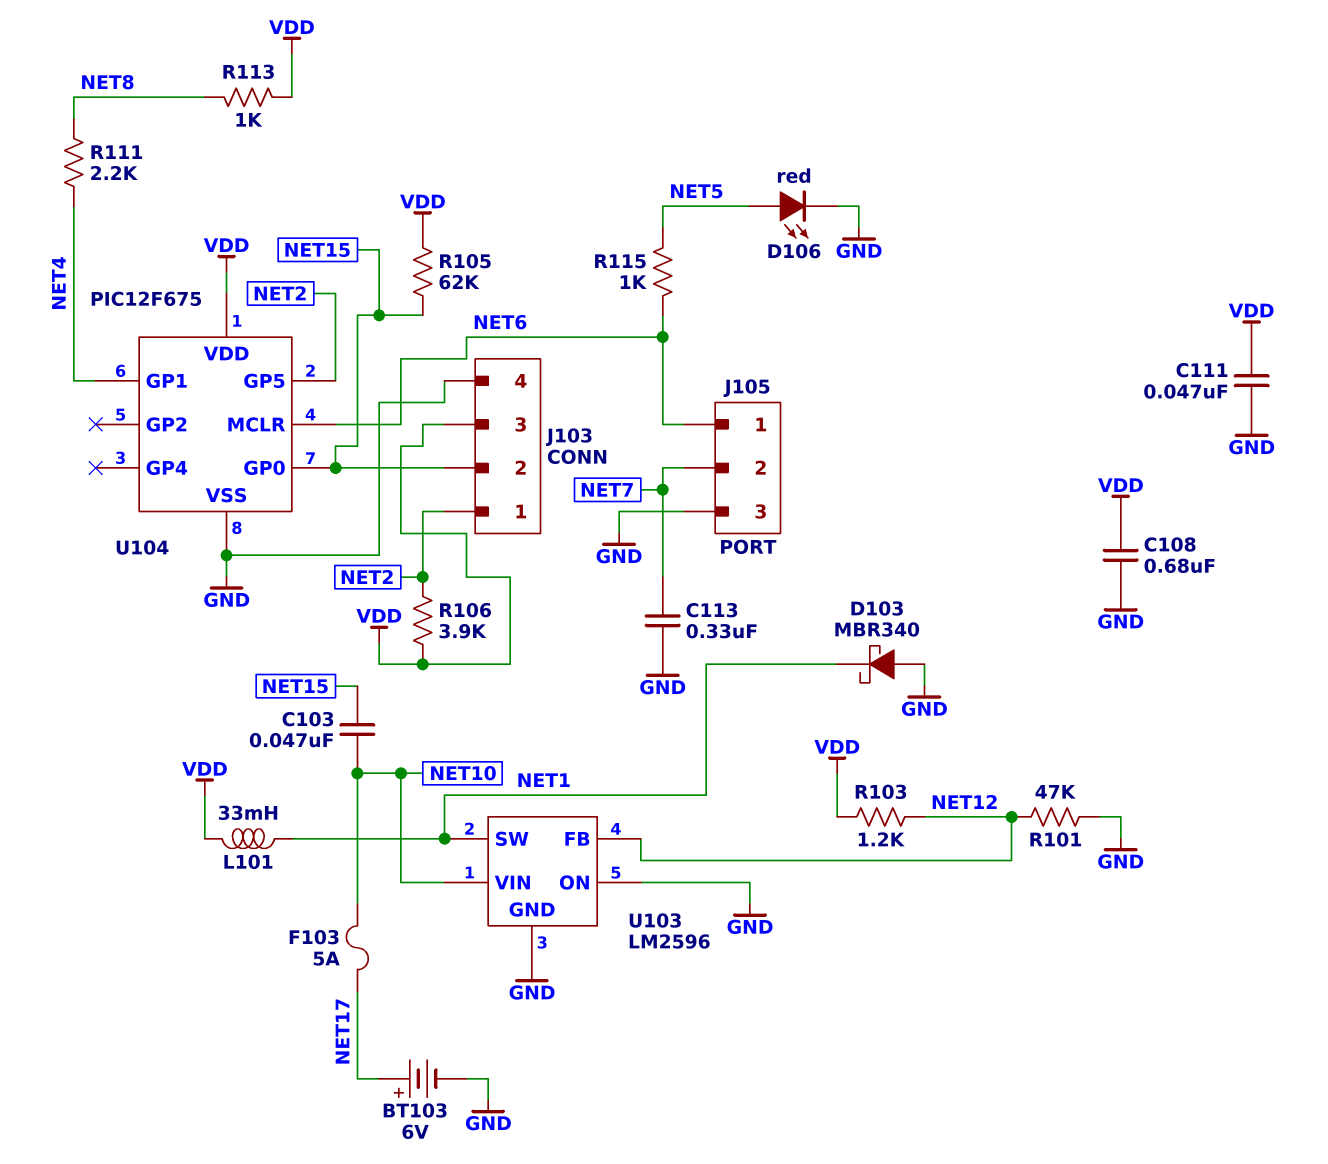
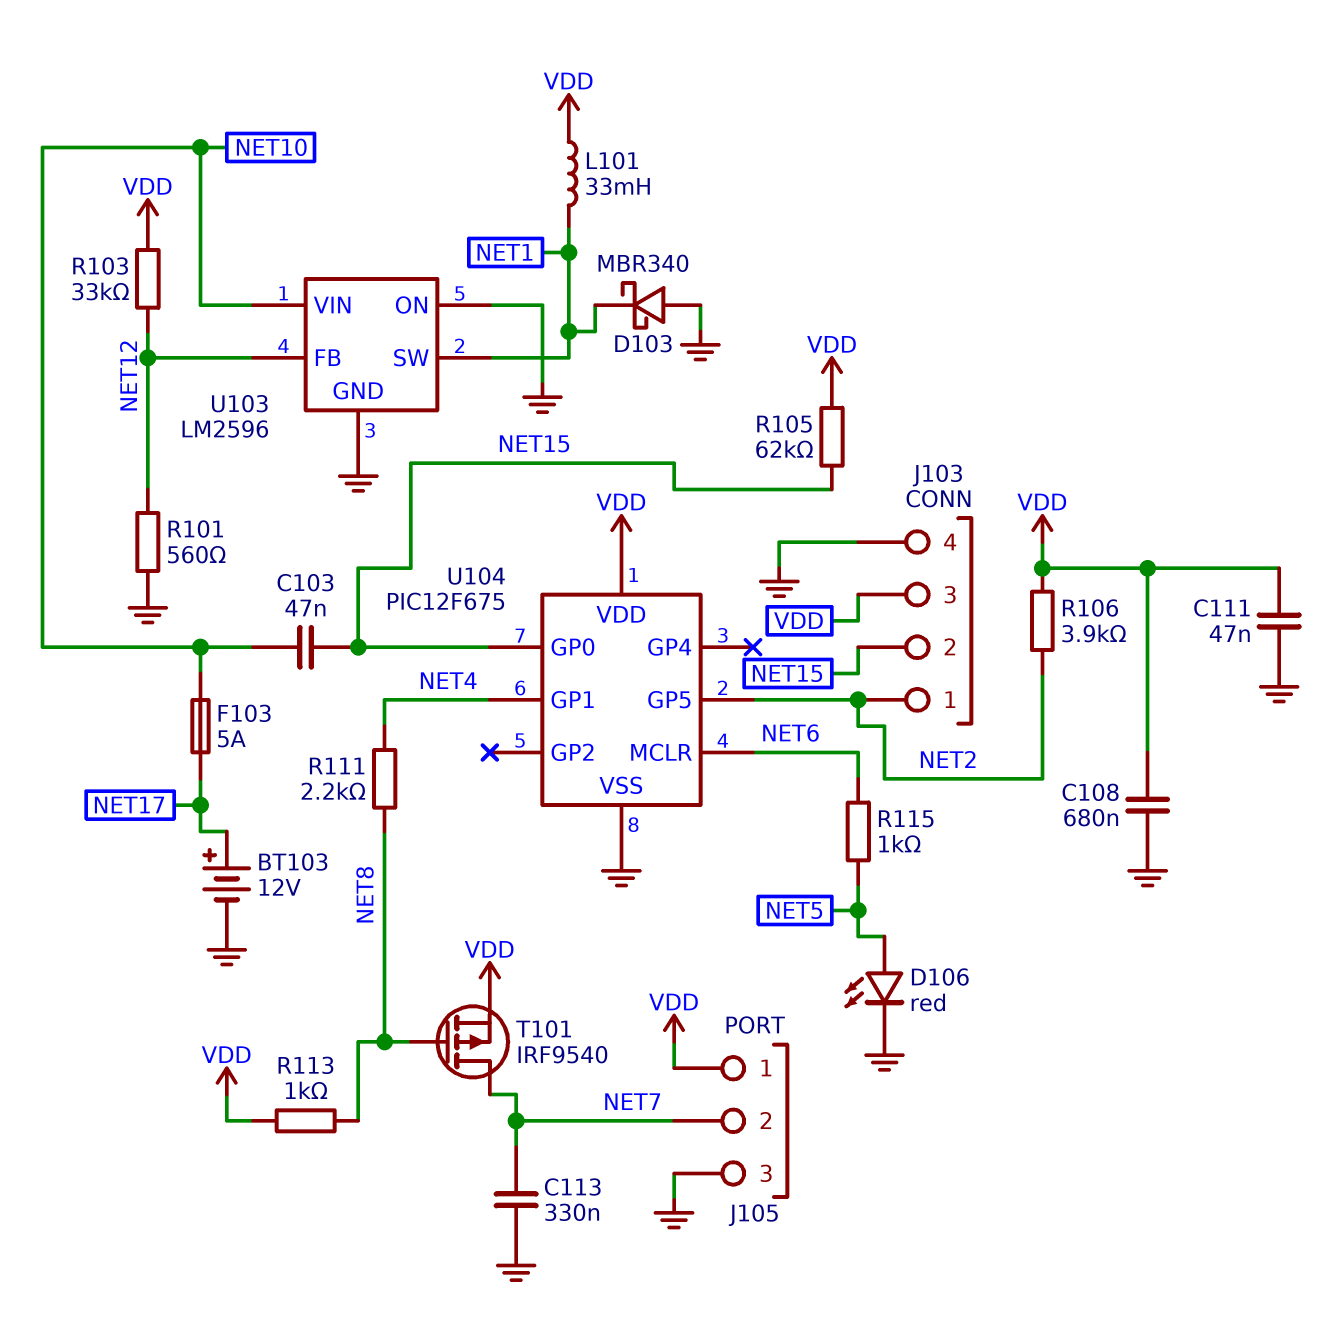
BT103: 6V (plus NET17, minus GND) -> 12V (plus NET17, minus GND)
J105 pin 1: NET6 -> VDD
R101: 47k (GND, NET12) -> 560 (GND, NET12)
R103: 1.2k (NET12, VDD) -> 33k (NET12, VDD)
T101: none -> PMOS IRF9540 (G NET8, D NET7, S VDD)

